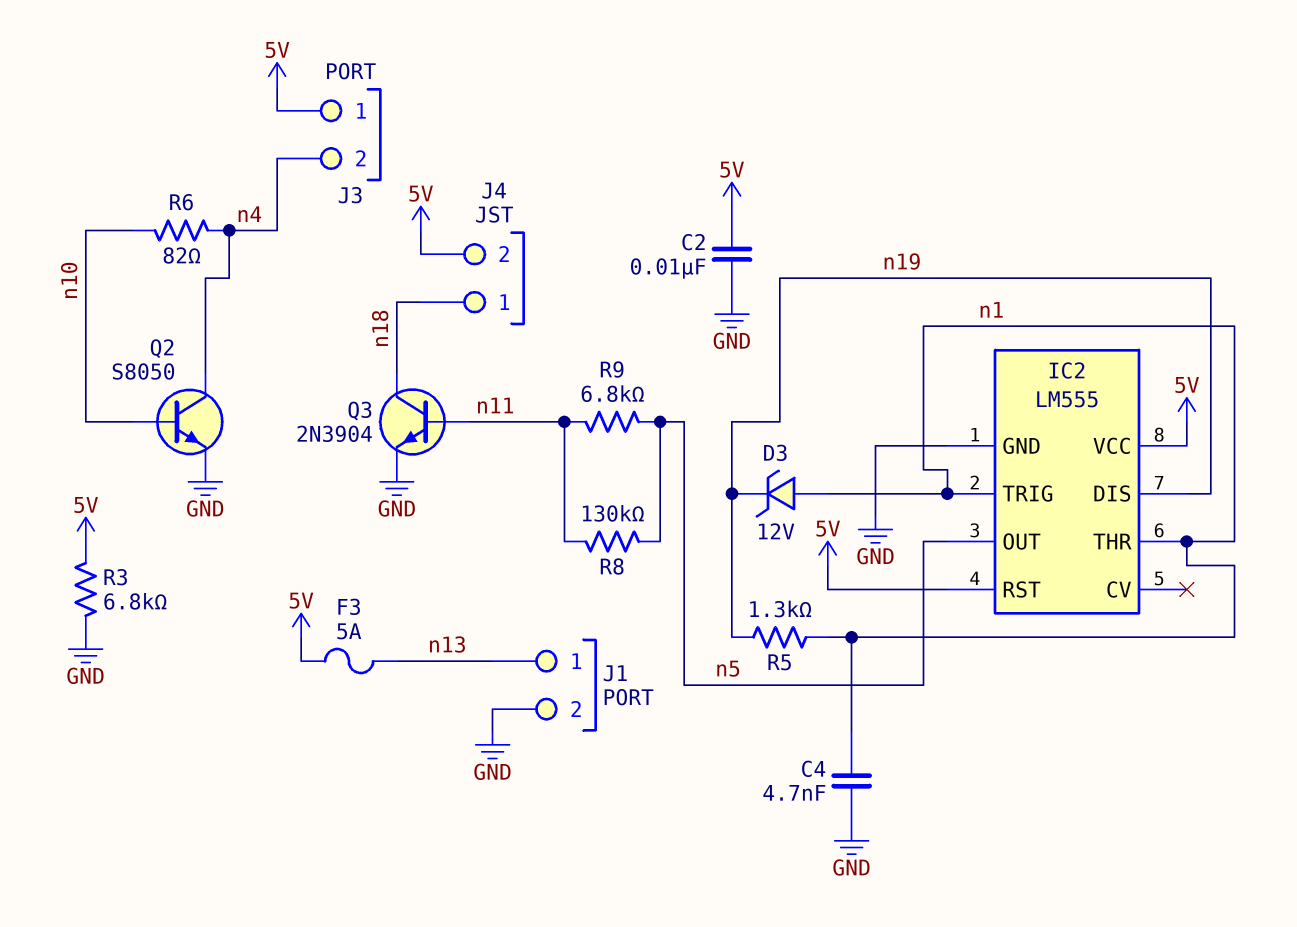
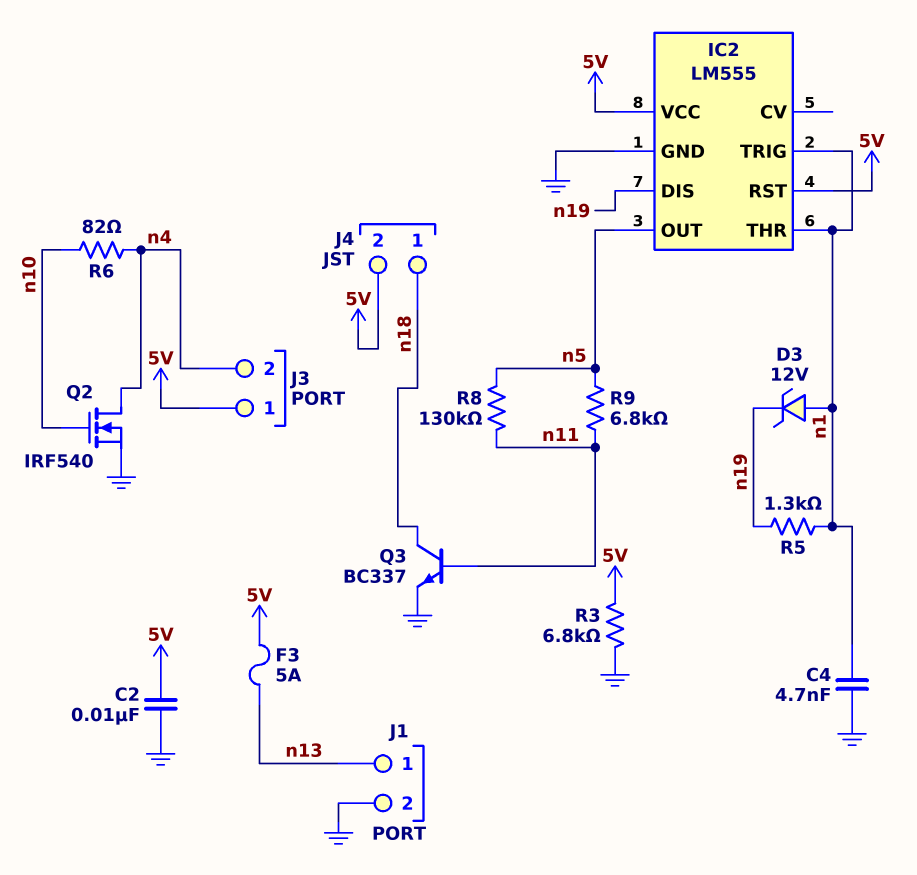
Q2: NPN S8050 (B n10, C n4, E GND) -> NMOS IRF540 (G n10, D n4, S GND)
Q3: NPN 2N3904 (B n11, C n18, E GND) -> NPN BC337 (B n11, C n18, E GND)

